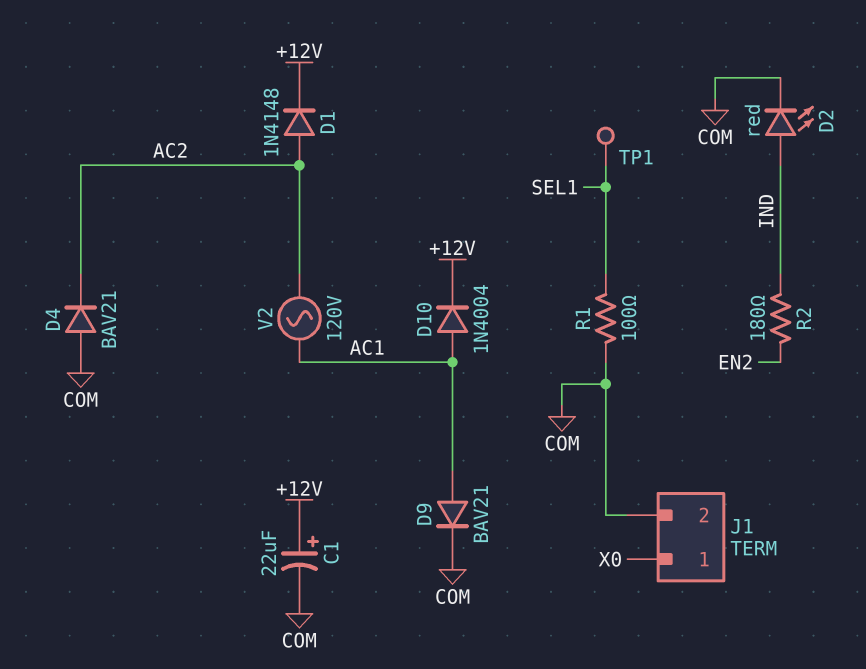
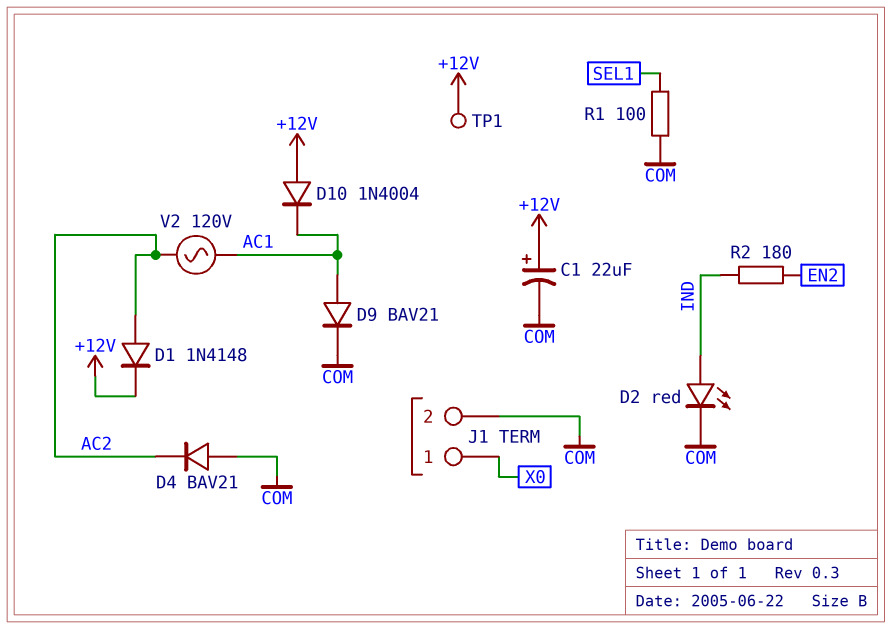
D10: diode 1N4004 (A AC1, K +12V) -> diode 1N4004 (A +12V, K AC1)
TP1: test point (SEL1) -> test point (+12V)

